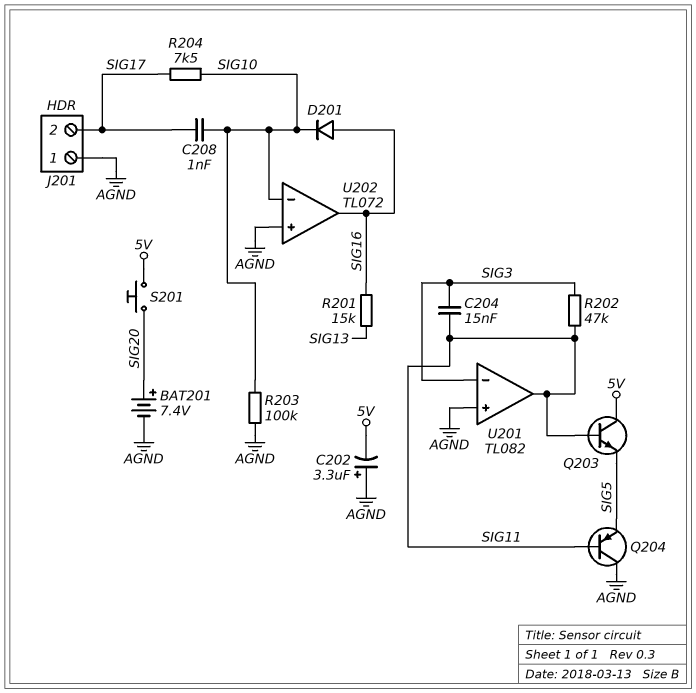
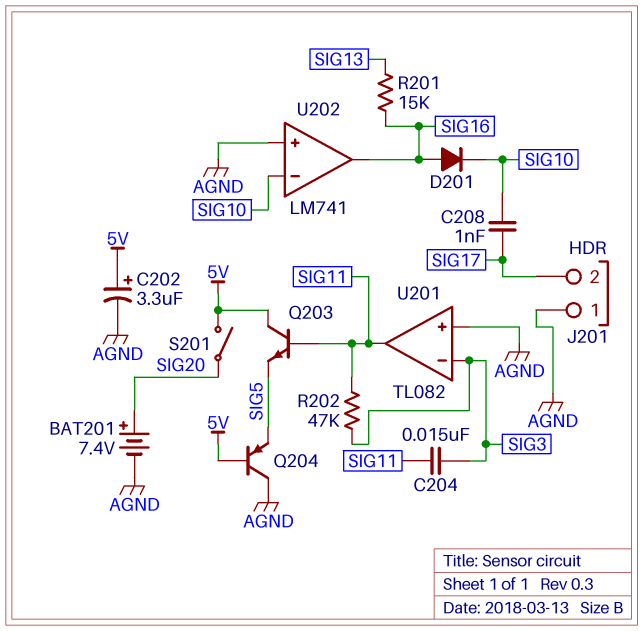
C202: 3.3uF (plus AGND, minus 5V) -> 3.3uF (plus 5V, minus AGND)
Q204: PNP (B SIG11, C AGND, E SIG5) -> PNP (B 5V, C AGND, E SIG5)
R203: 100k (AGND, SIG10) -> none
R204: 7.5k (SIG10, SIG17) -> none
S201: button (5V, SIG20) -> switch (5V, SIG20)
U202: TL072 -> LM741

